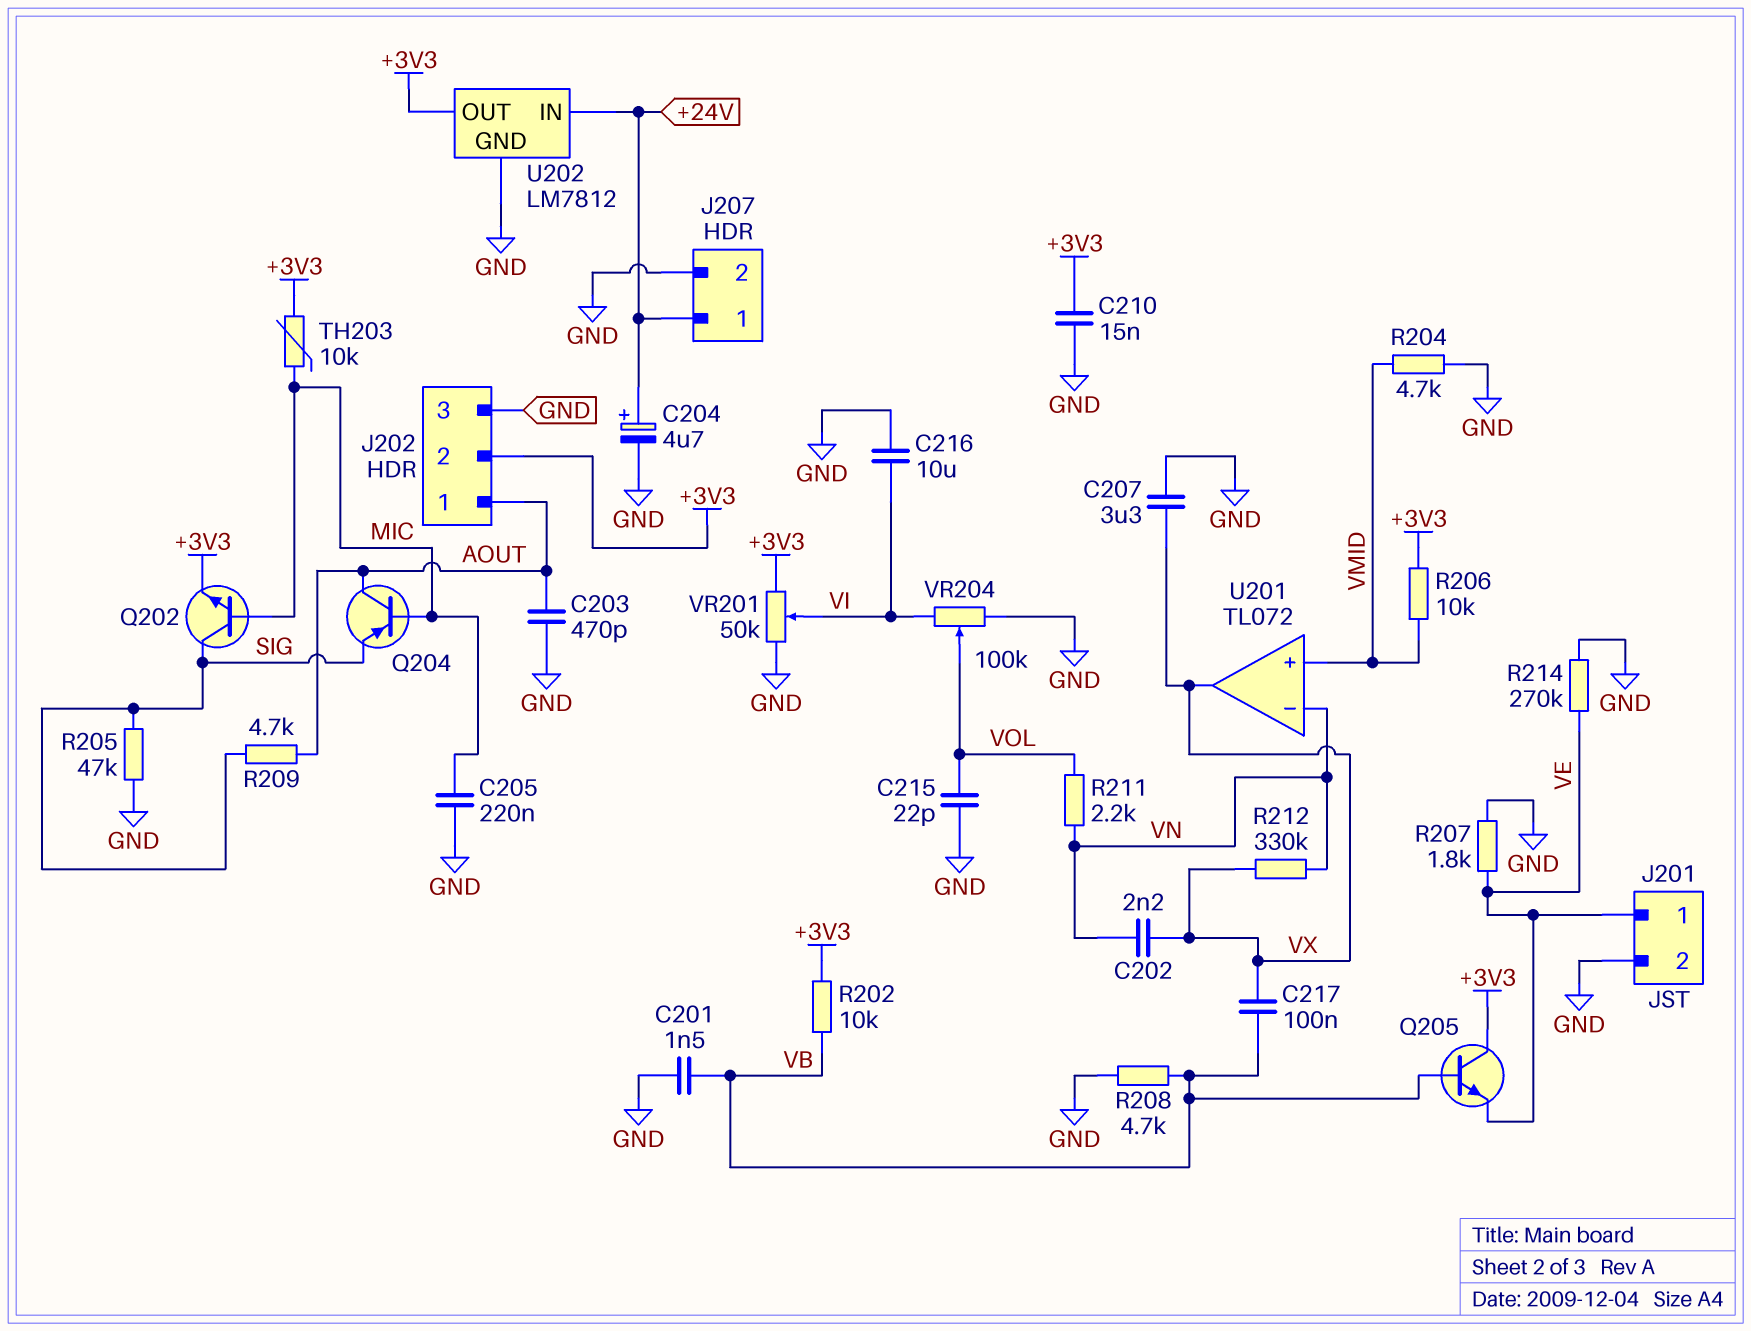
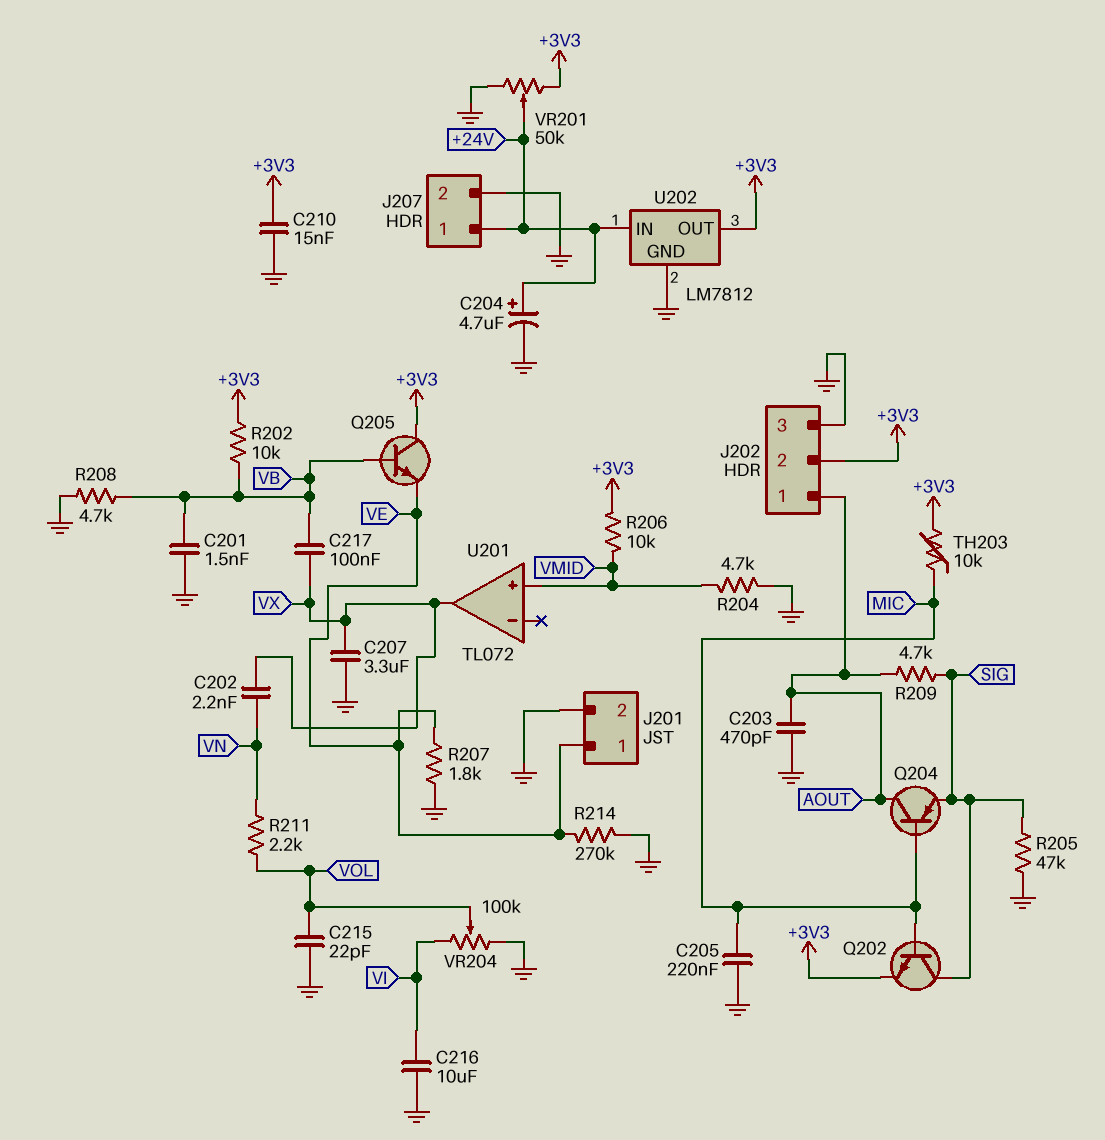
R212: 330k (VN, VX) -> none
U201 pin in-: VN -> none
VR201: 50k (+3V3, GND, wiper VI) -> 50k (+3V3, GND, wiper +24V)

